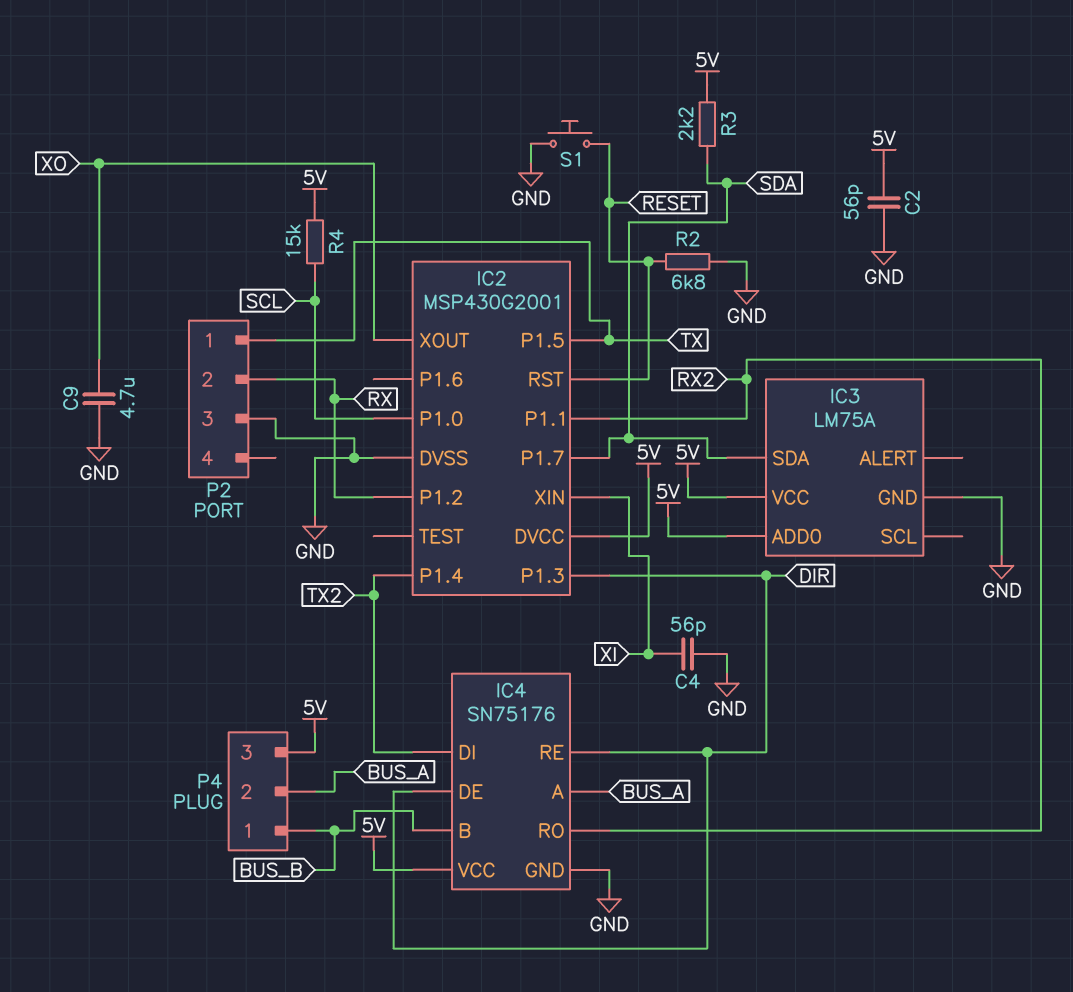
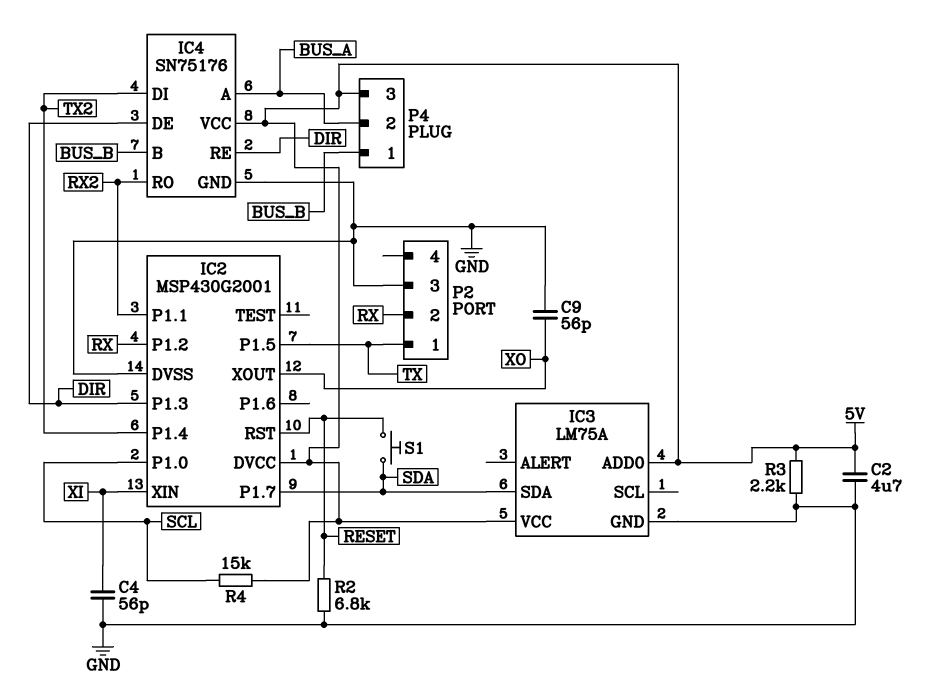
C2: 56pF (5V, GND) -> 4.7uF (5V, GND)
C9: 4.7uF (GND, XO) -> 56pF (GND, XO)
R3: 2.2k (5V, SDA) -> 2.2k (5V, GND)
S1: button (GND, RESET) -> button (RESET, SDA)

